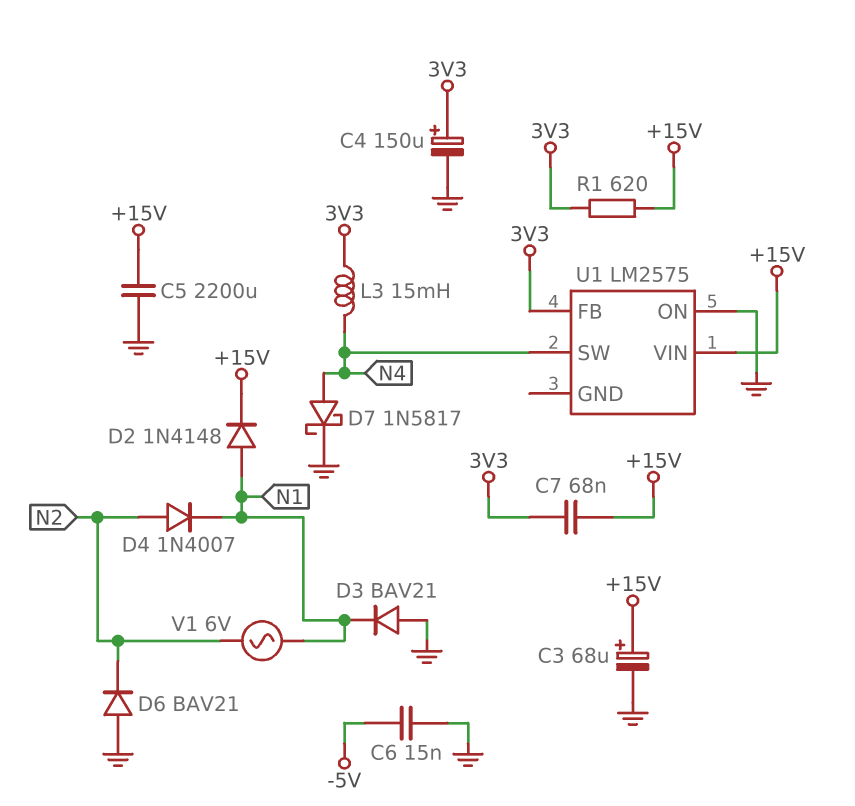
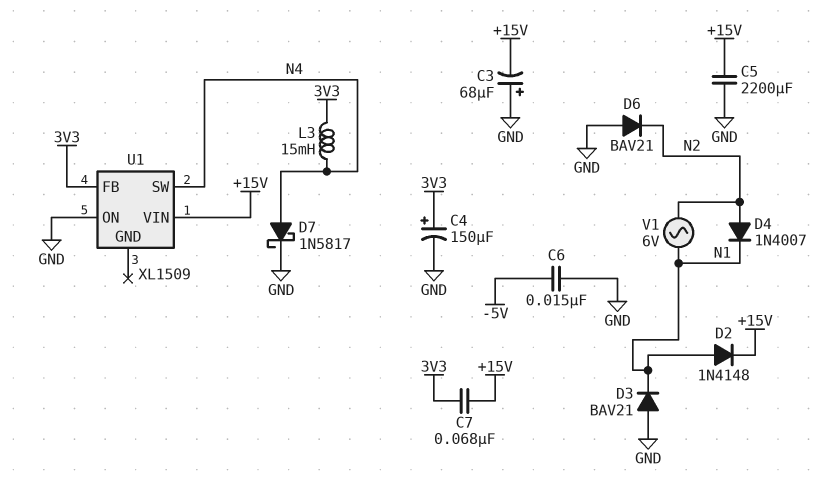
C3: 68uF (plus +15V, minus GND) -> 68uF (plus GND, minus +15V)
R1: 620 (+15V, 3V3) -> none
U1: LM2575 -> XL1509

